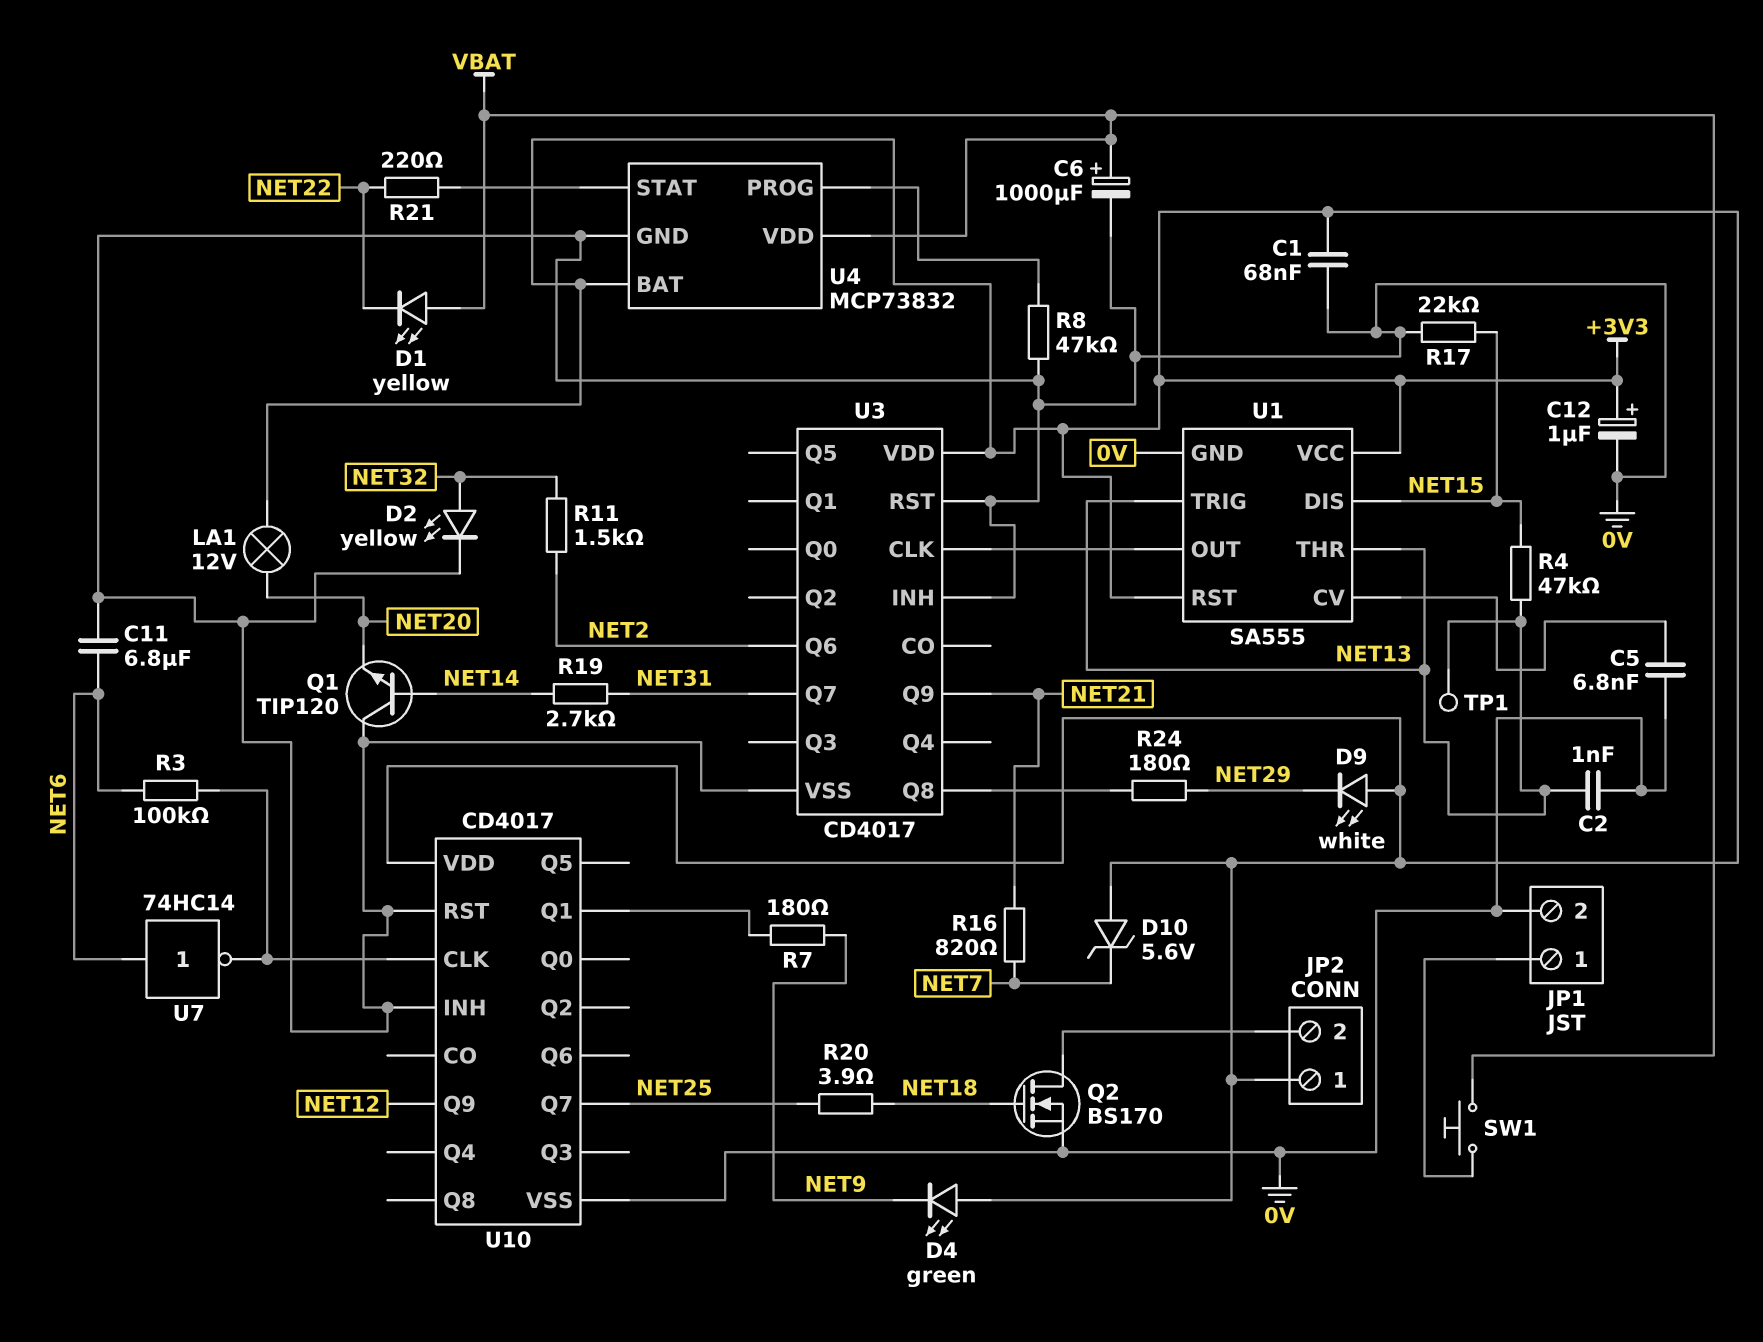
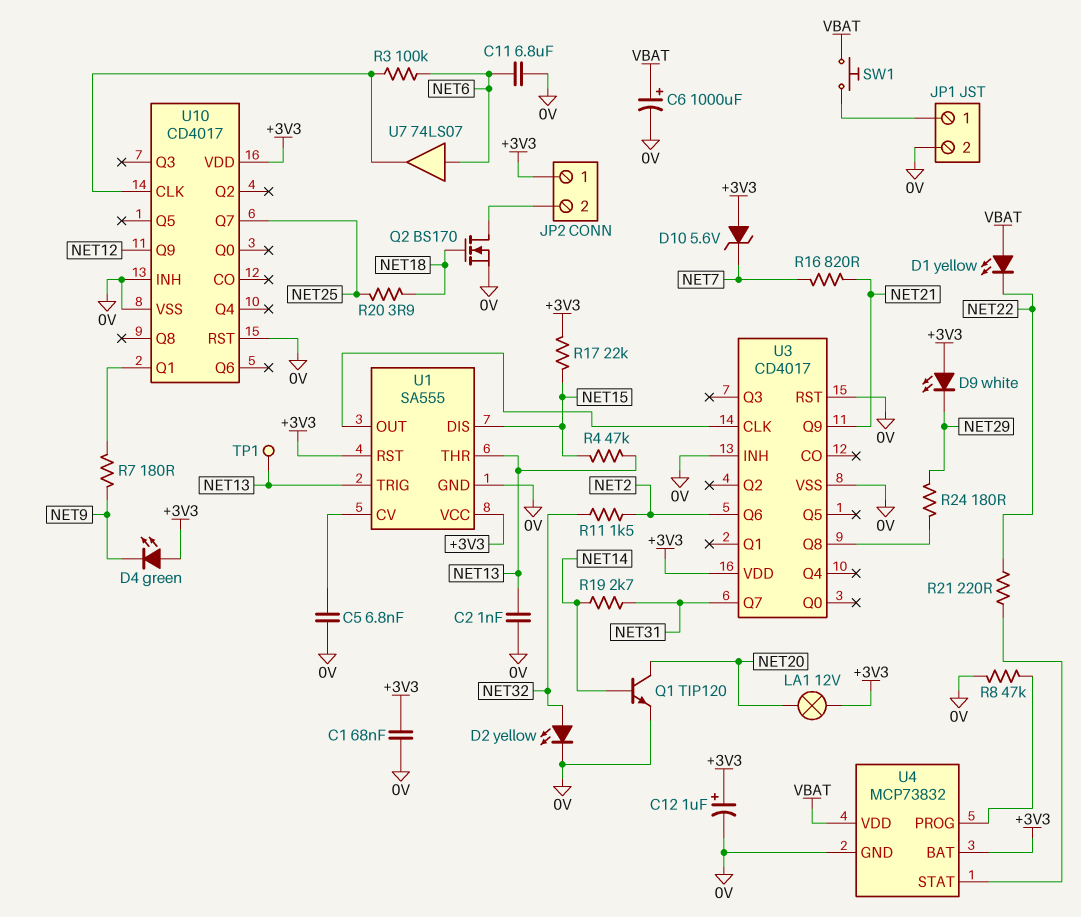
Q1: NPN TIP120 (B NET14, C 0V, E NET20) -> NPN TIP120 (B NET14, C NET20, E 0V)
R17: 22k (0V, NET15) -> 22k (+3V3, NET15)
U7: NOT 74HC14 (in NET6, out U10/CLK) -> buffer 74LS07 (in NET6, out U10/CLK)

